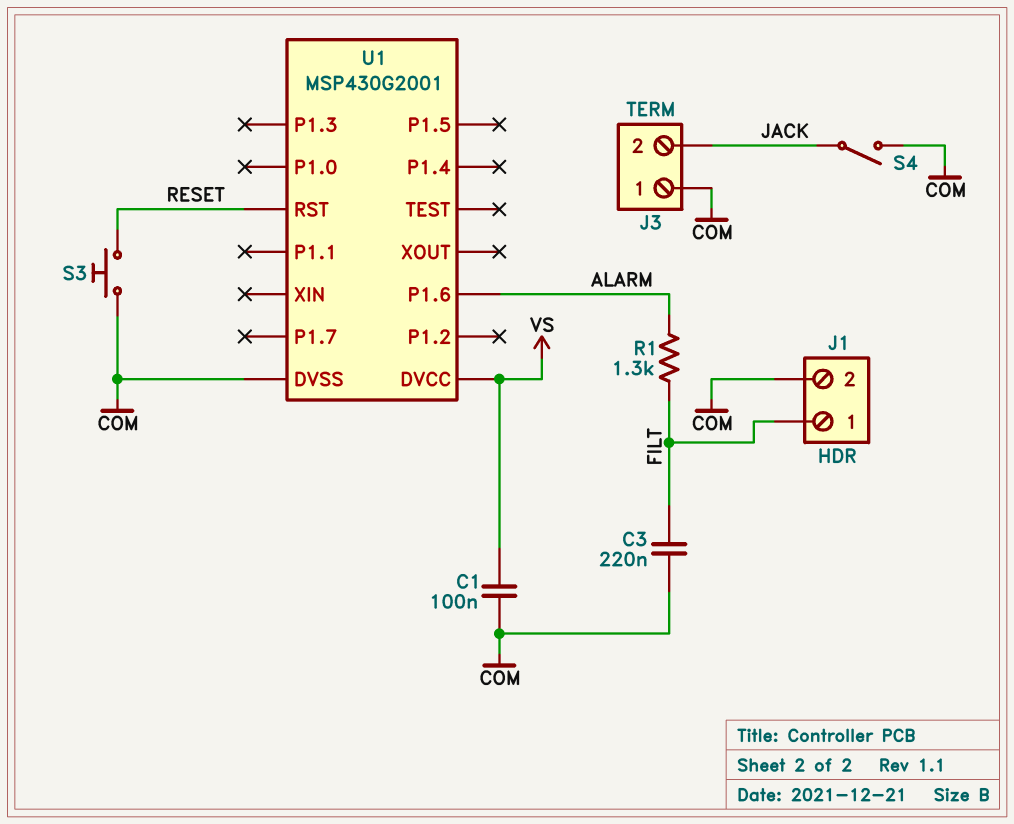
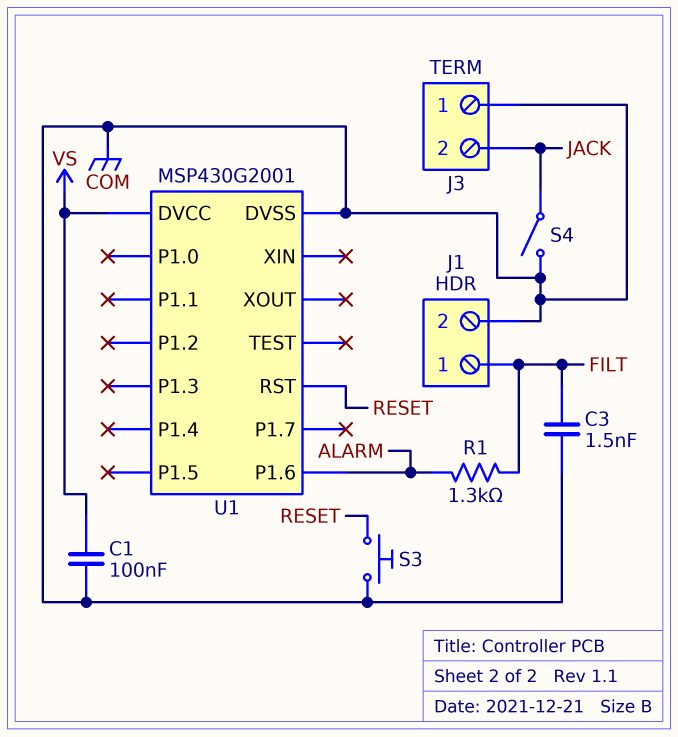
C3: 220nF (COM, FILT) -> 1.5nF (COM, FILT)

